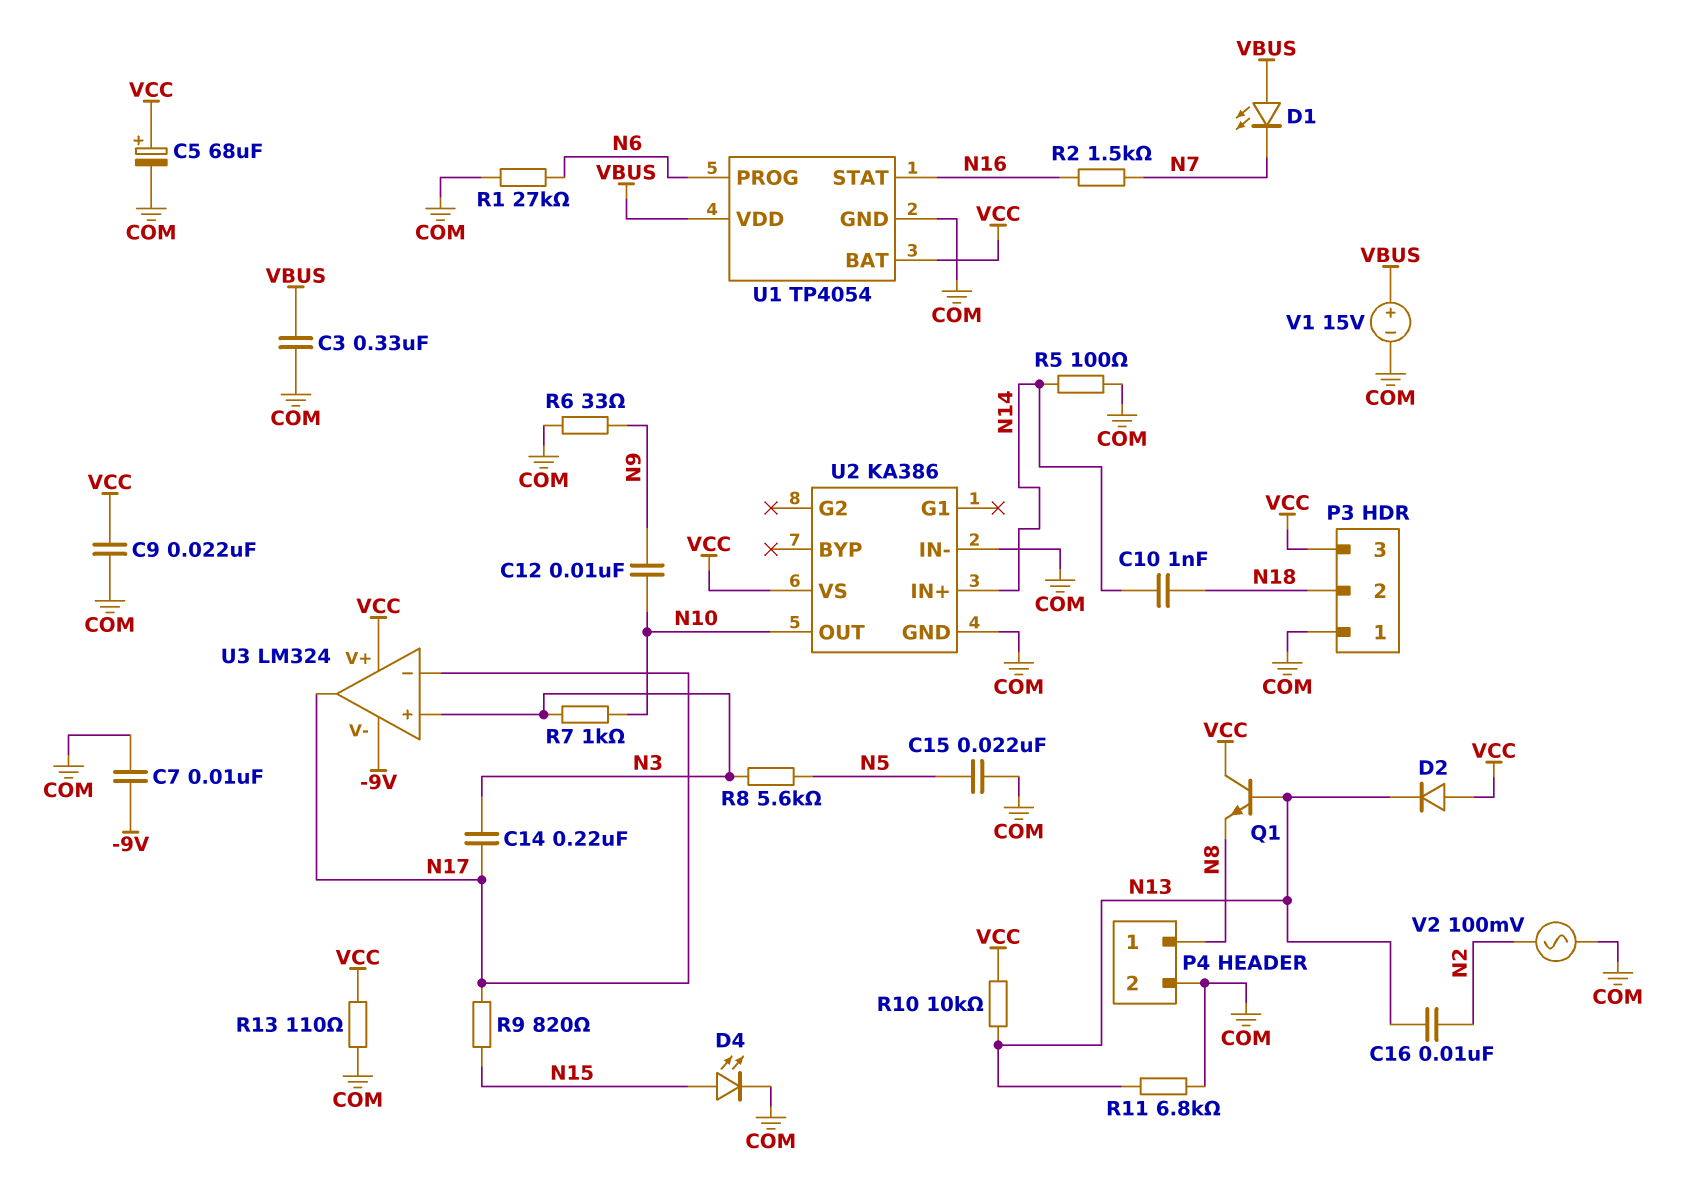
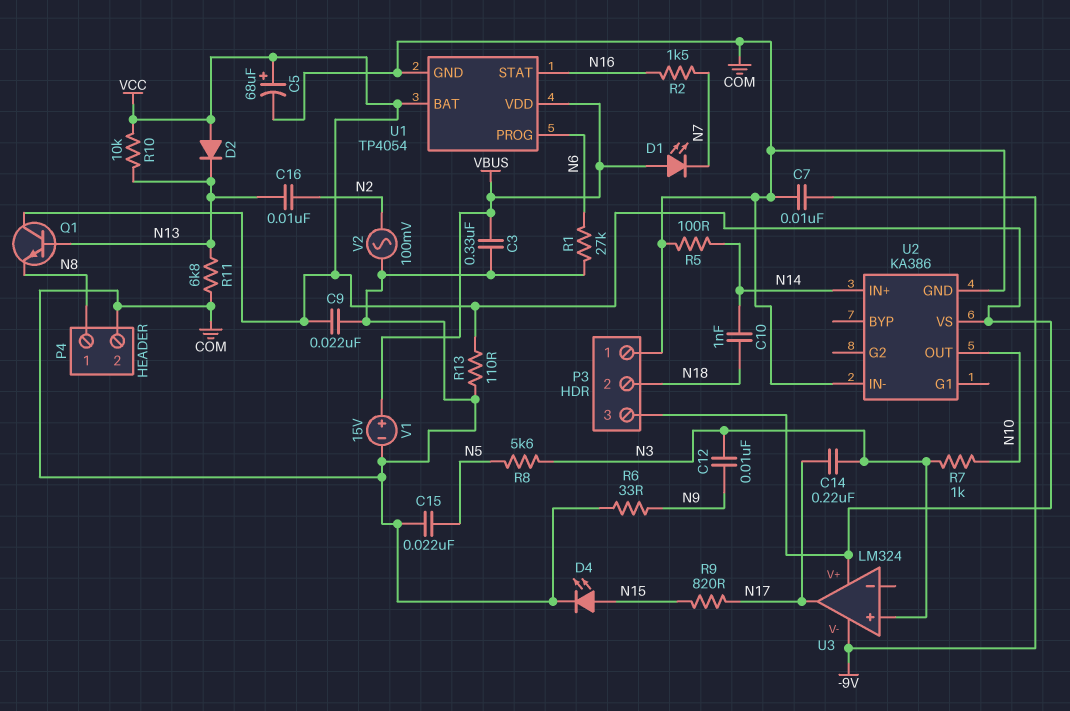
C12: 10nF (N9, N10) -> 10nF (N3, N9)
U3 pin in-: N17 -> none

